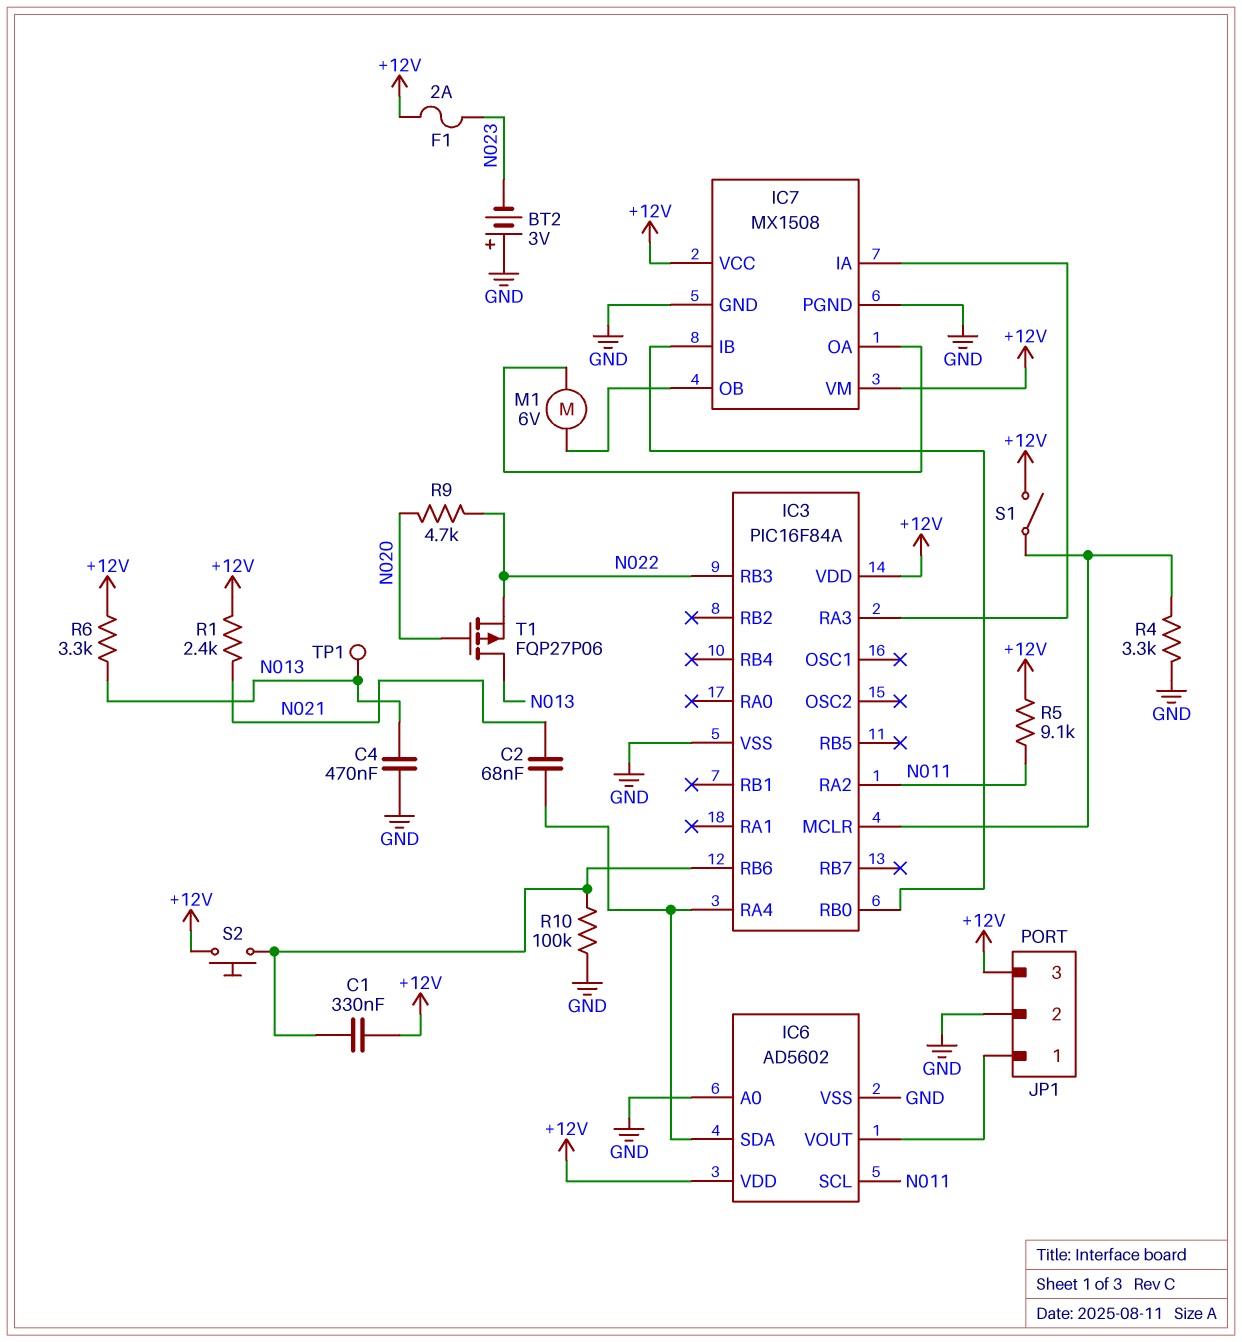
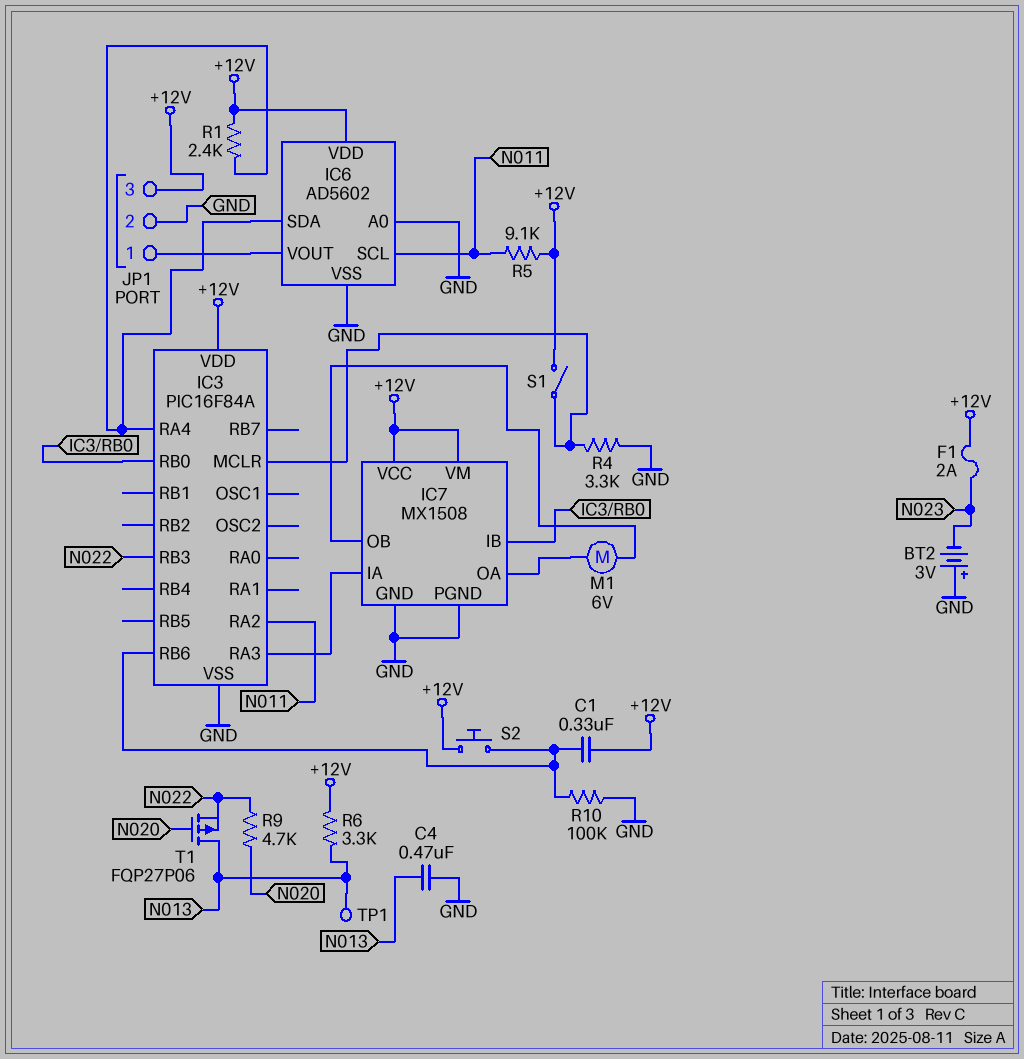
C2: 68nF (IC3/RA4, N021) -> none
R1: 2.4k (+12V, N021) -> 2.4k (+12V, IC3/RA4)

